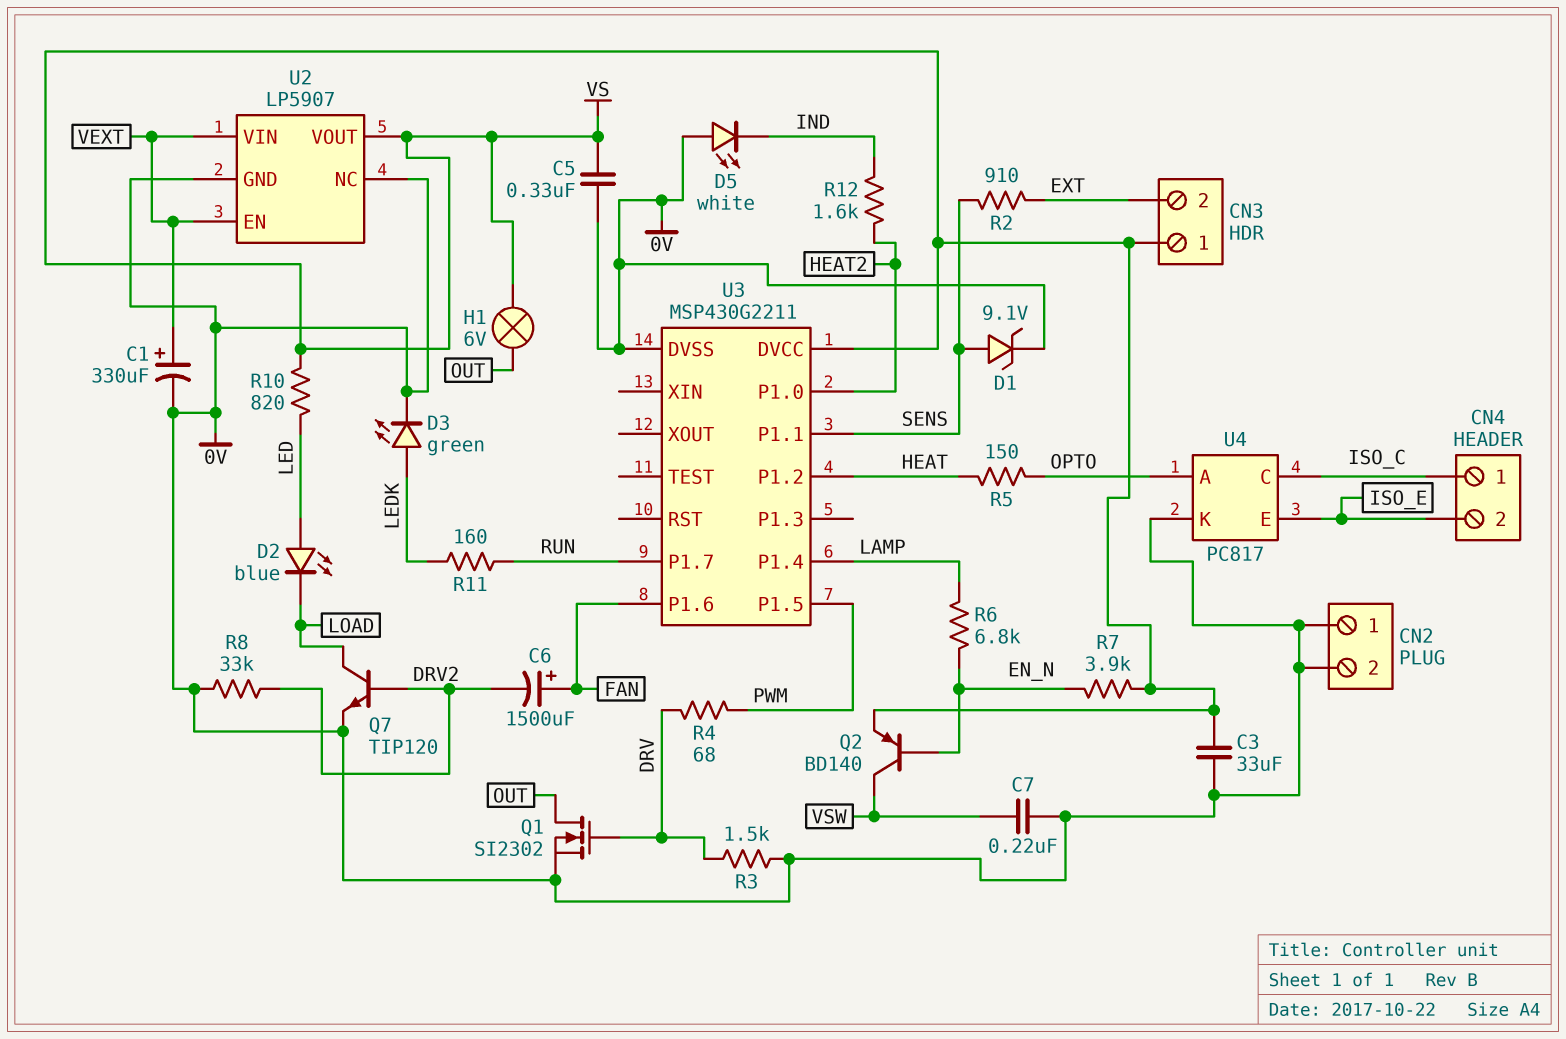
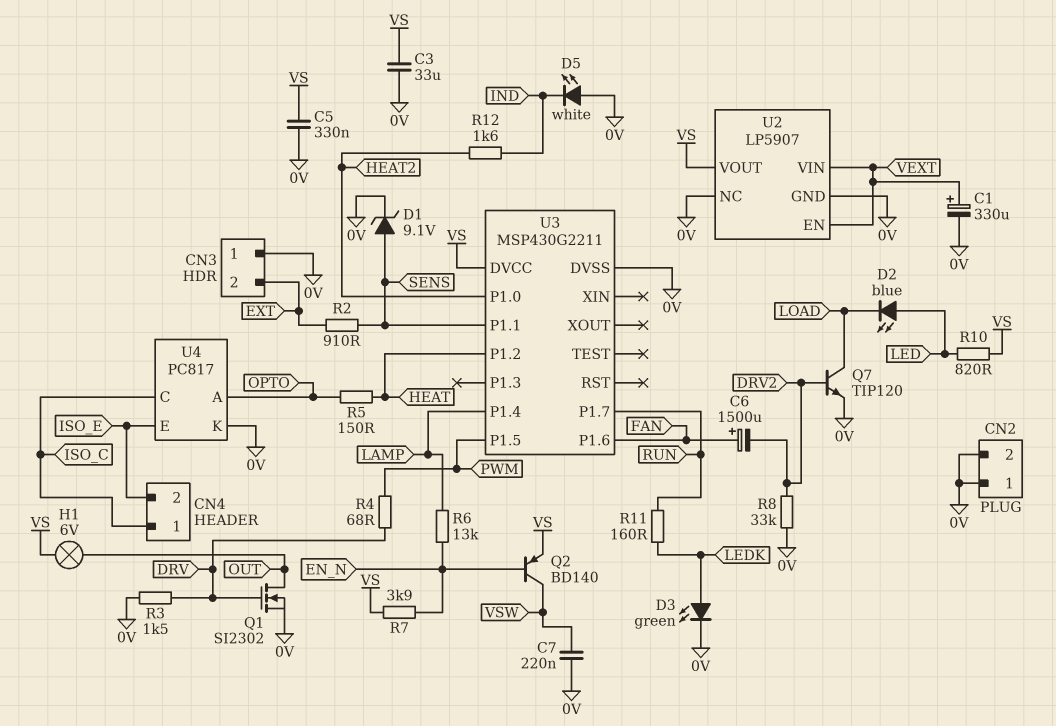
CN3 pin 1: VS -> 0V
R6: 6.8k (EN_N, LAMP) -> 13k (EN_N, LAMP)

